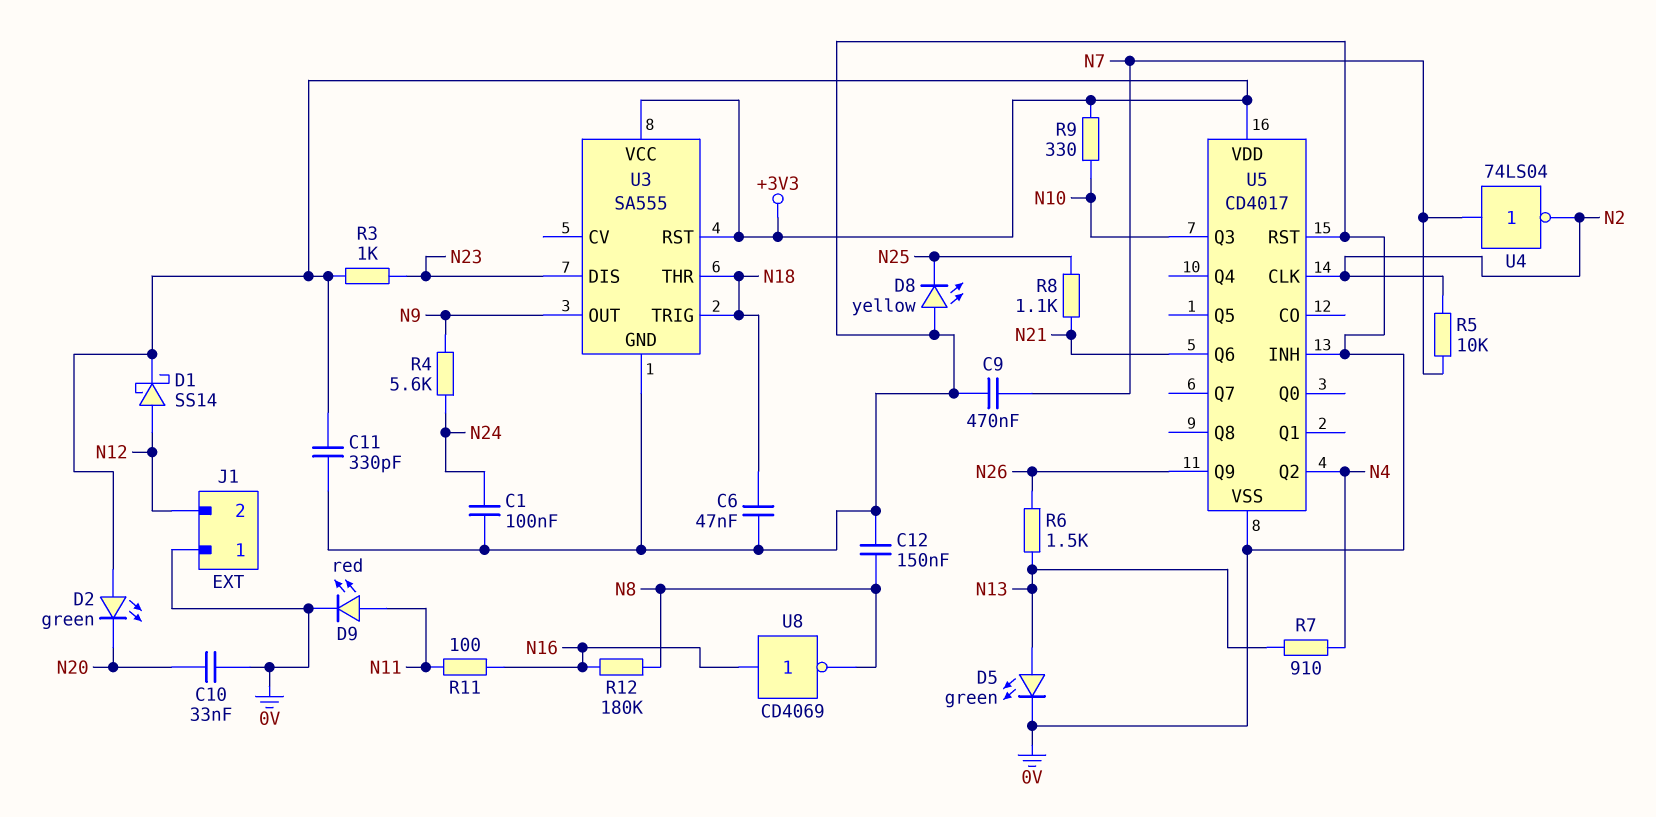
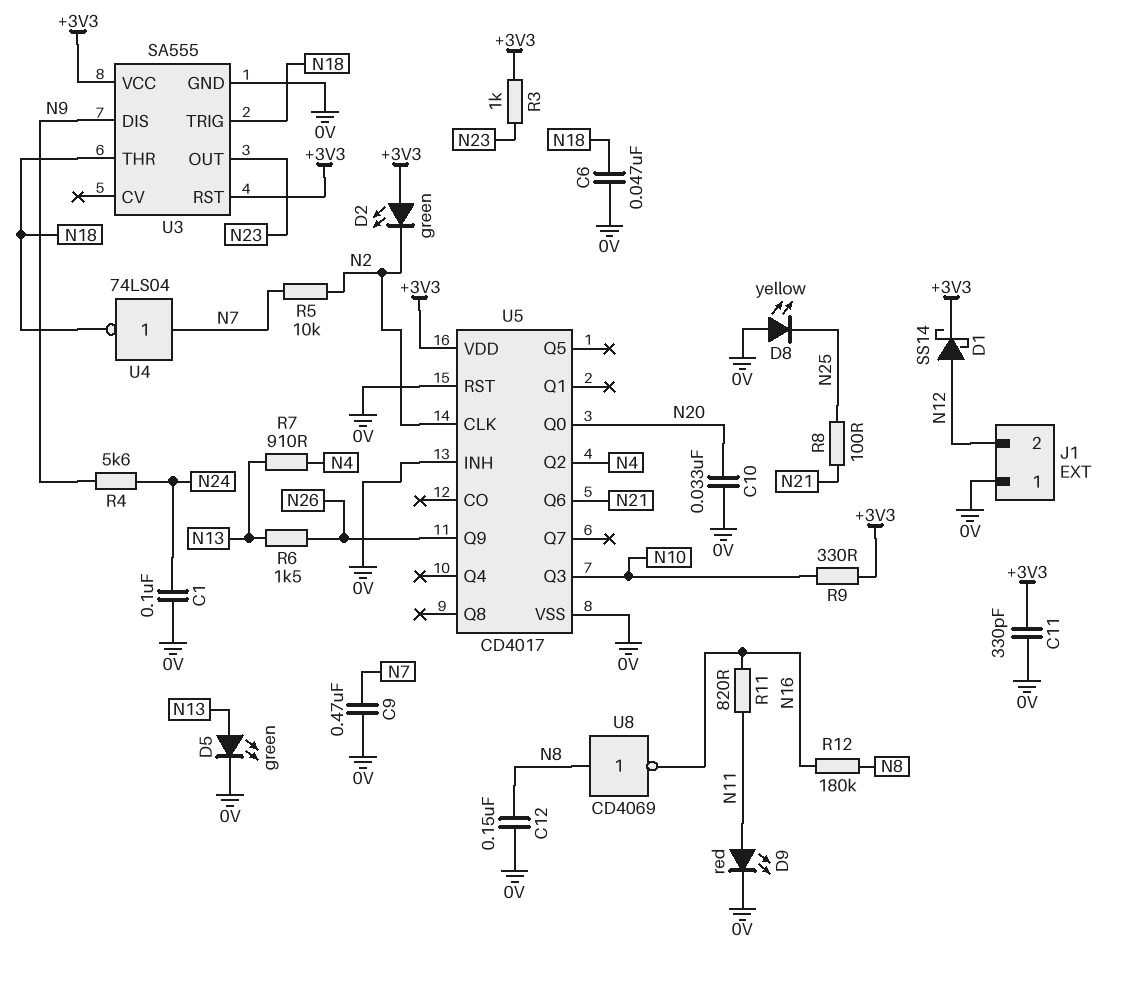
D2: LED green (A +3V3, K N20) -> LED green (A +3V3, K N2)
R8: 1.1k (N21, N25) -> 100 (N21, N25)
R11: 100 (N11, N16) -> 820 (N11, N16)
U3 pin DIS: N23 -> N9
U3 pin OUT: N9 -> N23
U4: NOT 74LS04 (in N7, out N2) -> NOT 74LS04 (in N7, out N18)
U5 pin Q0: none -> N20
U8: NOT CD4069 (in N16, out N8) -> NOT CD4069 (in N8, out N16)

